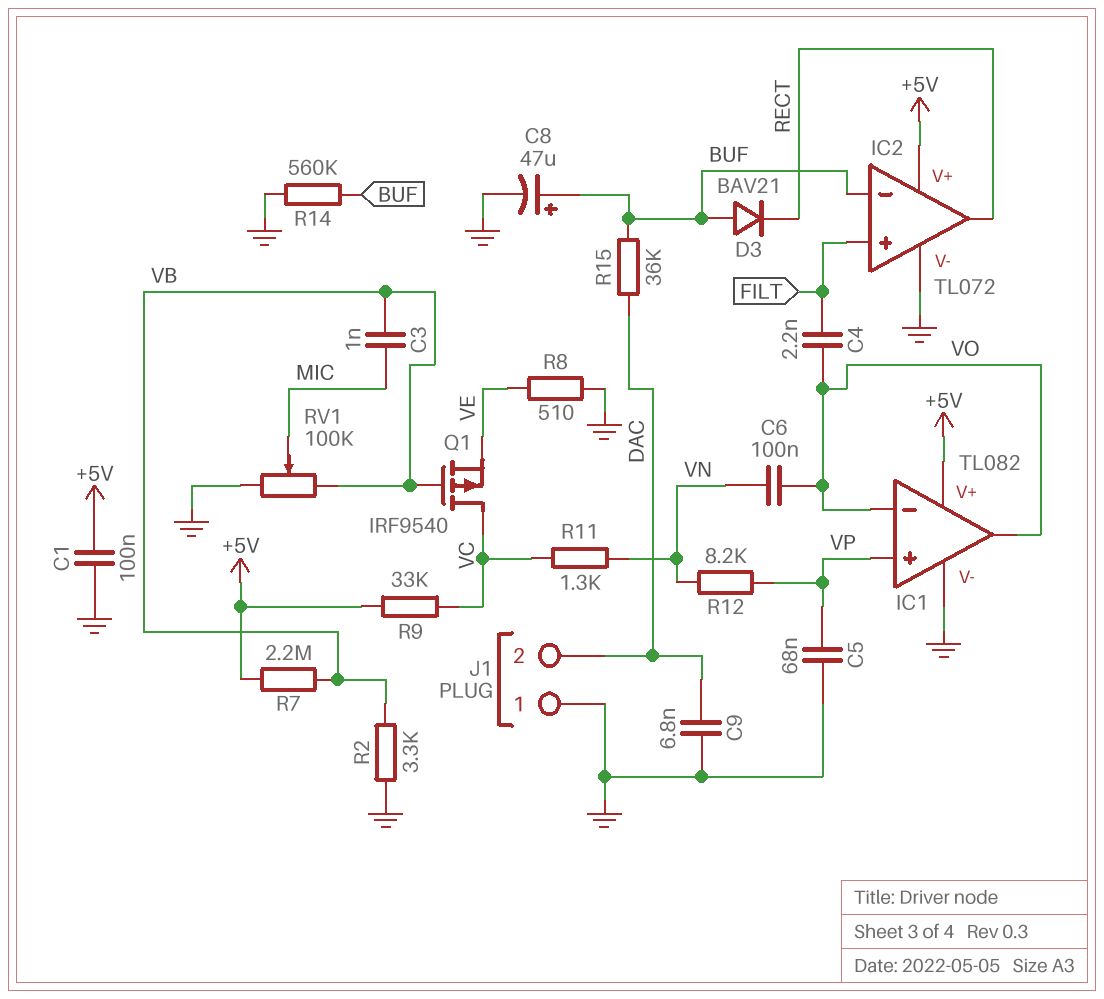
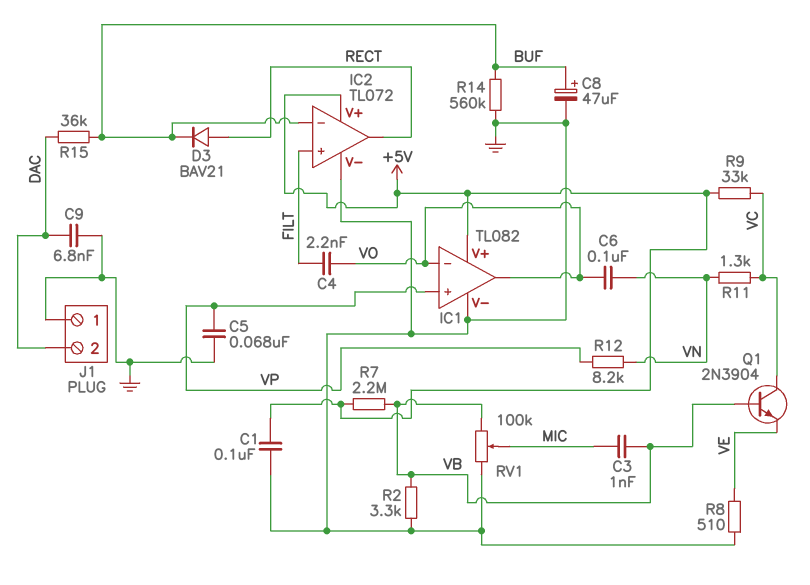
D3: diode BAV21 (A BUF, K RECT) -> diode BAV21 (A RECT, K BUF)
Q1: PMOS IRF9540 (G VB, D VC, S VE) -> NPN 2N3904 (B VB, C VC, E VE)

